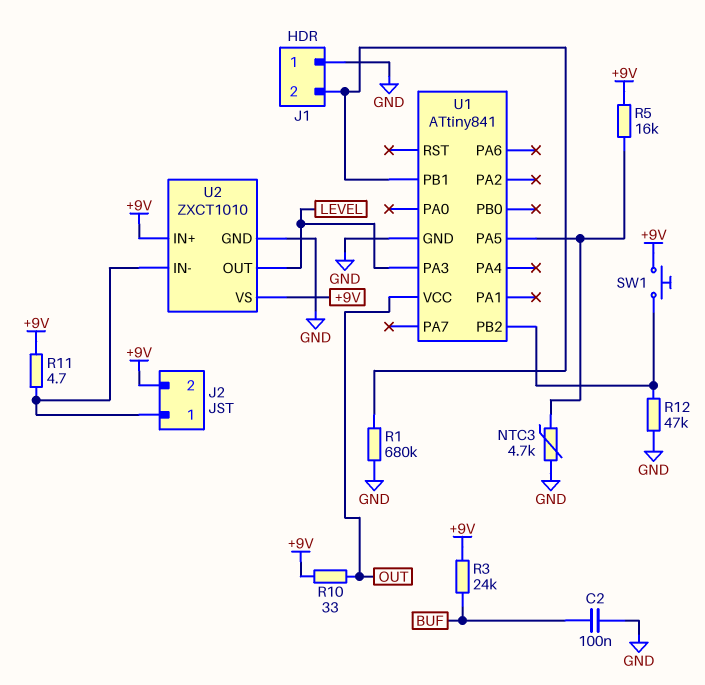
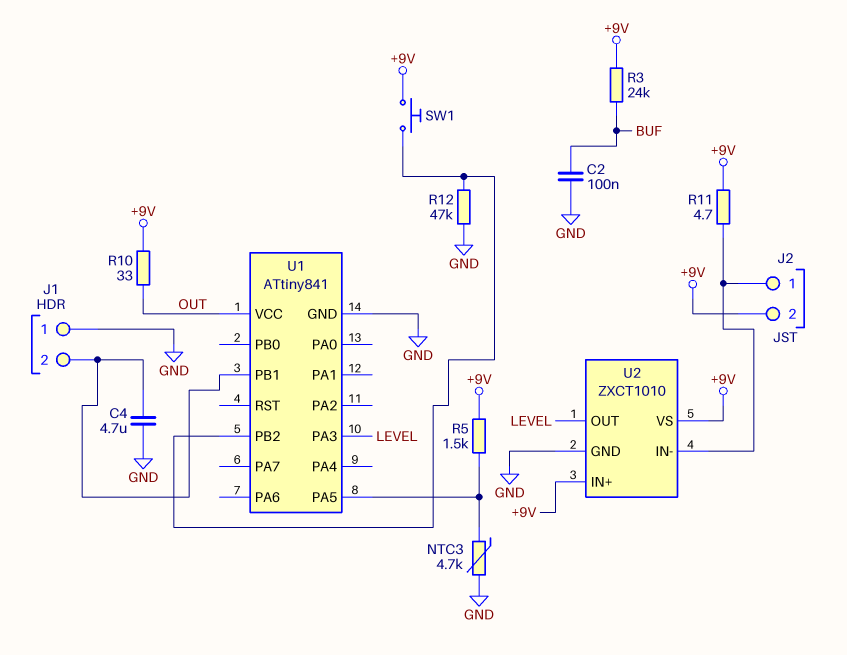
C4: none -> 4.7uF (GND, J1/2)
R1: 680k (GND, J1/2) -> none
R5: 16k (+9V, U1/PA5) -> 1.5k (+9V, U1/PA5)

